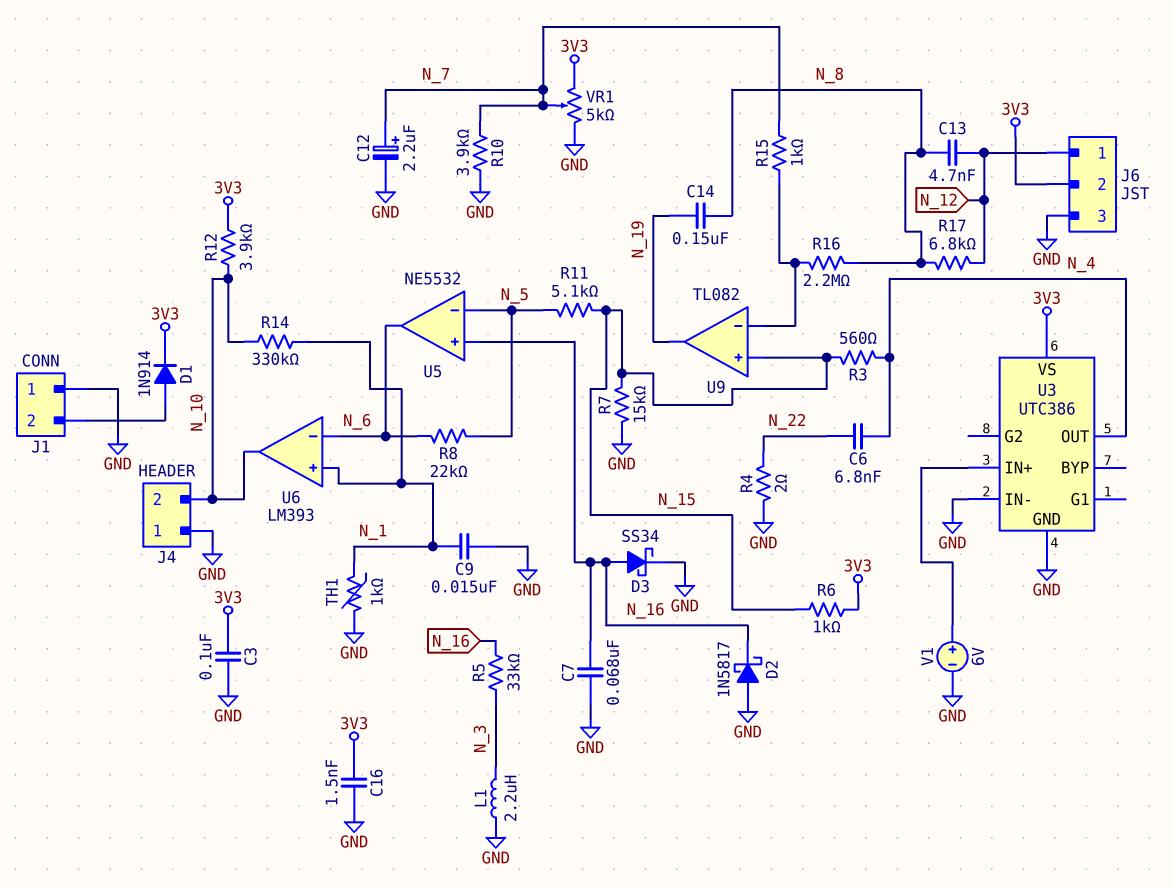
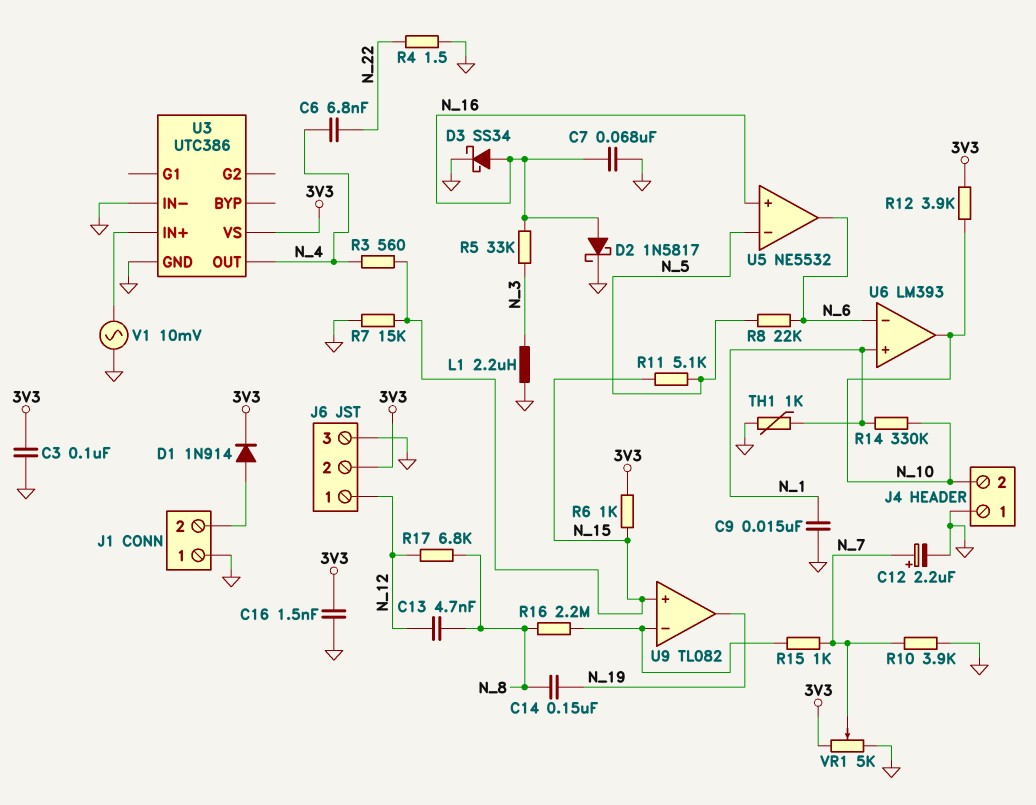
D2: schottky 1N5817 (A GND, K N_16) -> schottky 1N5817 (A N_16, K GND)
R4: 2 (GND, N_22) -> 1.5 (GND, N_22)
V1: 6V (plus U3/IN+, minus GND) -> AC 10mV (GND, U3/IN+)

